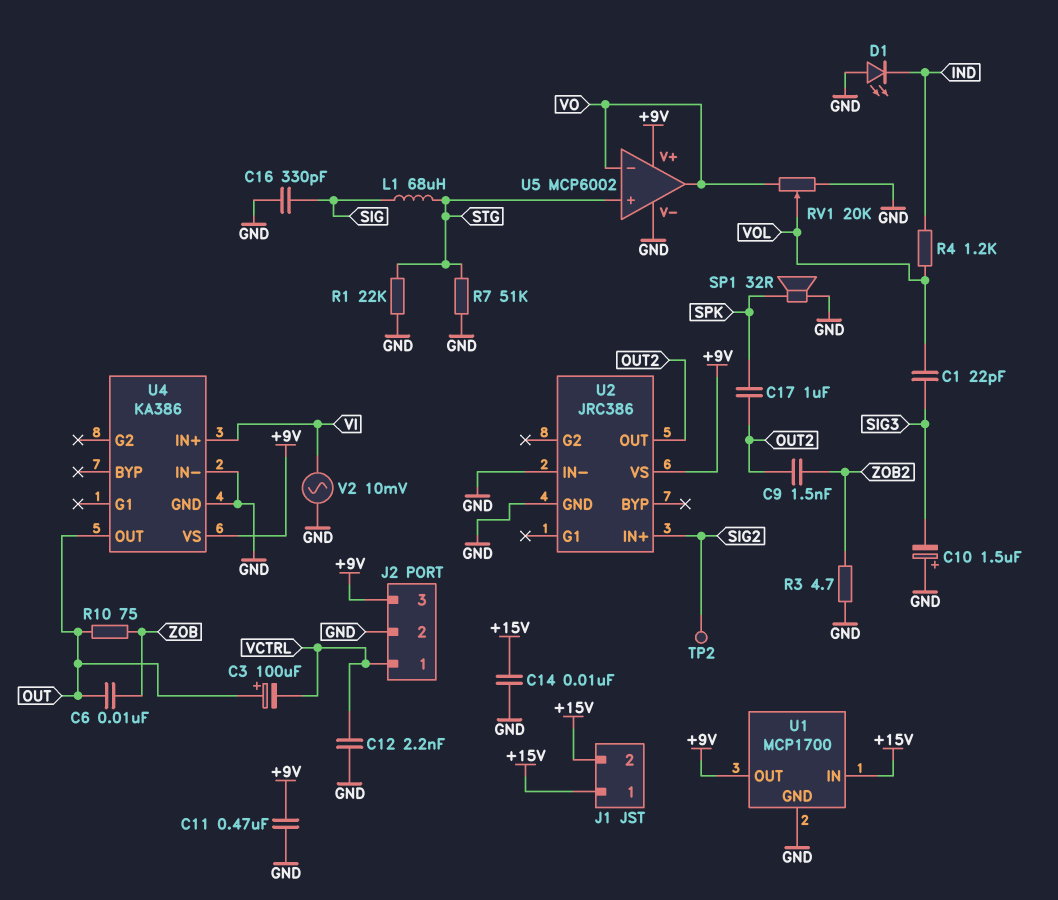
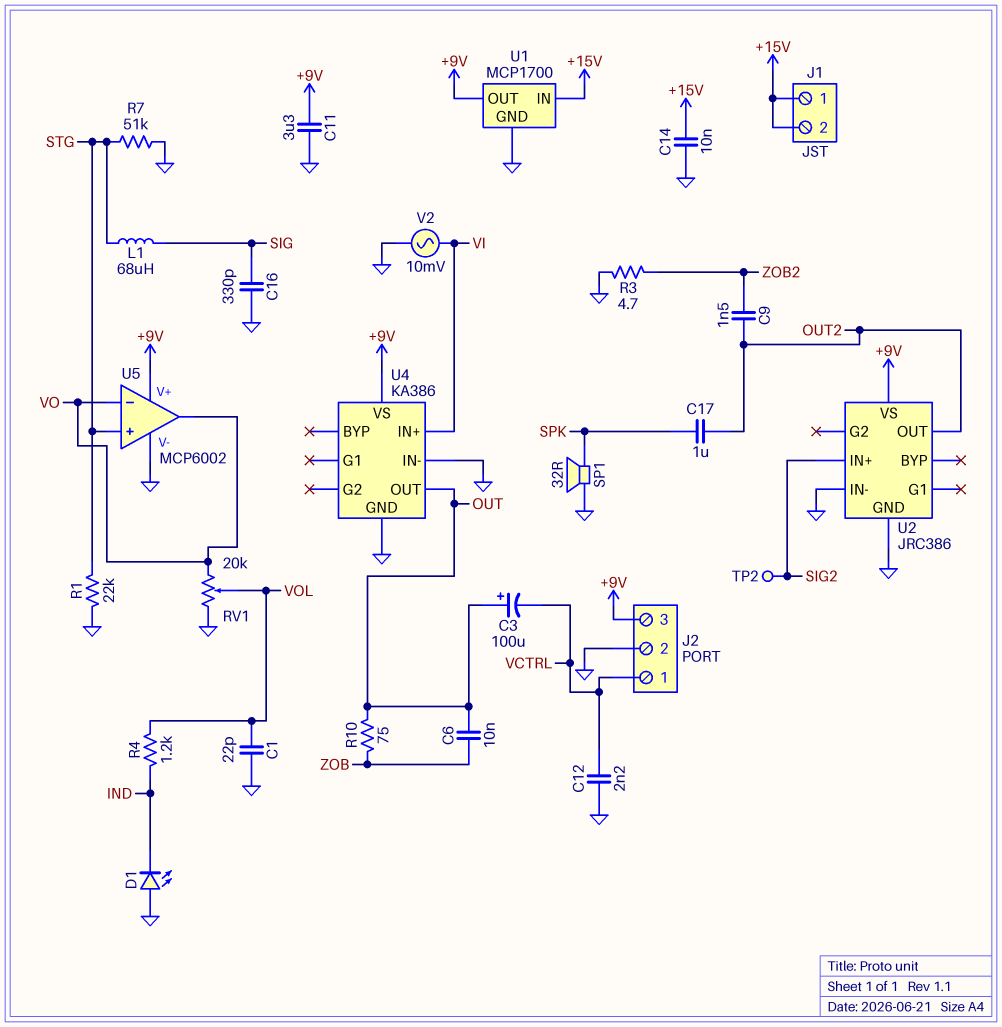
C1: 22pF (SIG3, VOL) -> 22pF (GND, VOL)
C10: 1.5uF (plus GND, minus SIG3) -> none
C11: 470nF (+9V, GND) -> 3.3uF (+9V, GND)

